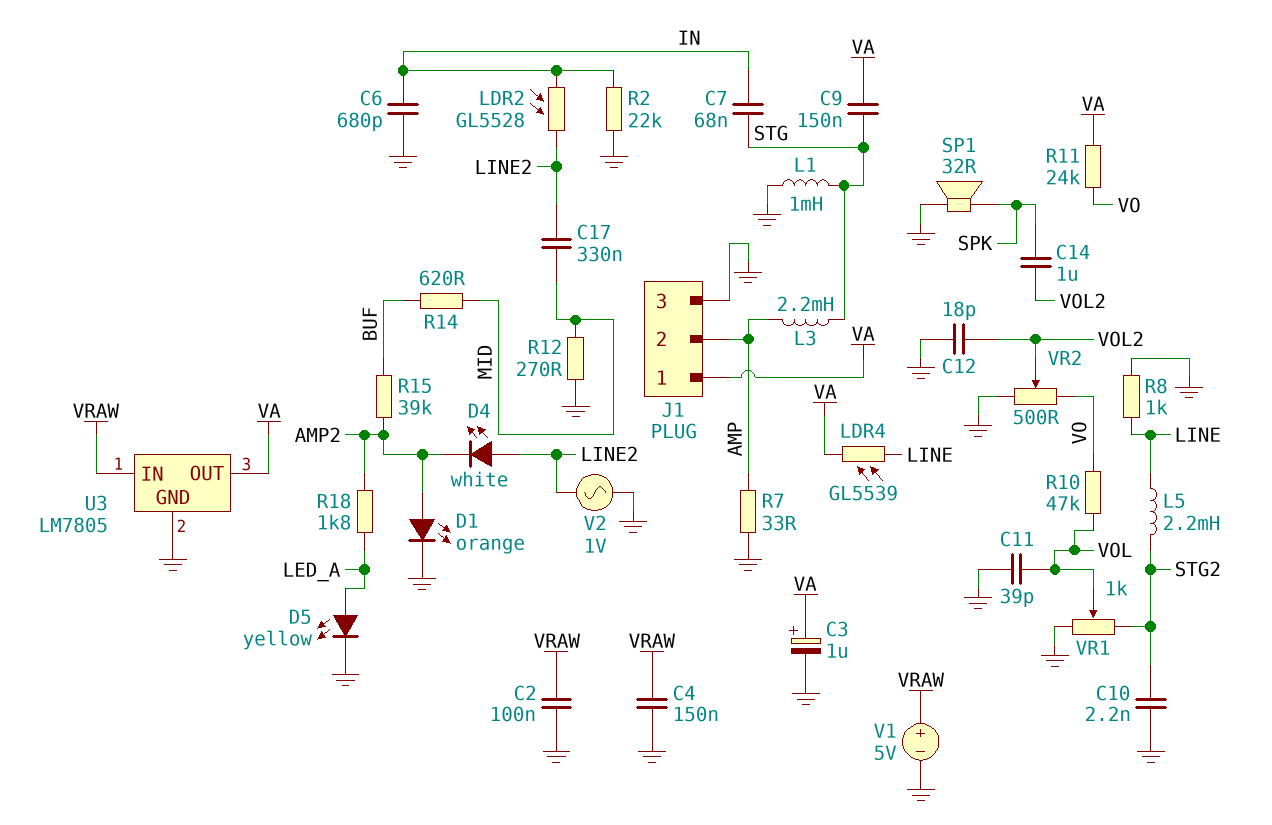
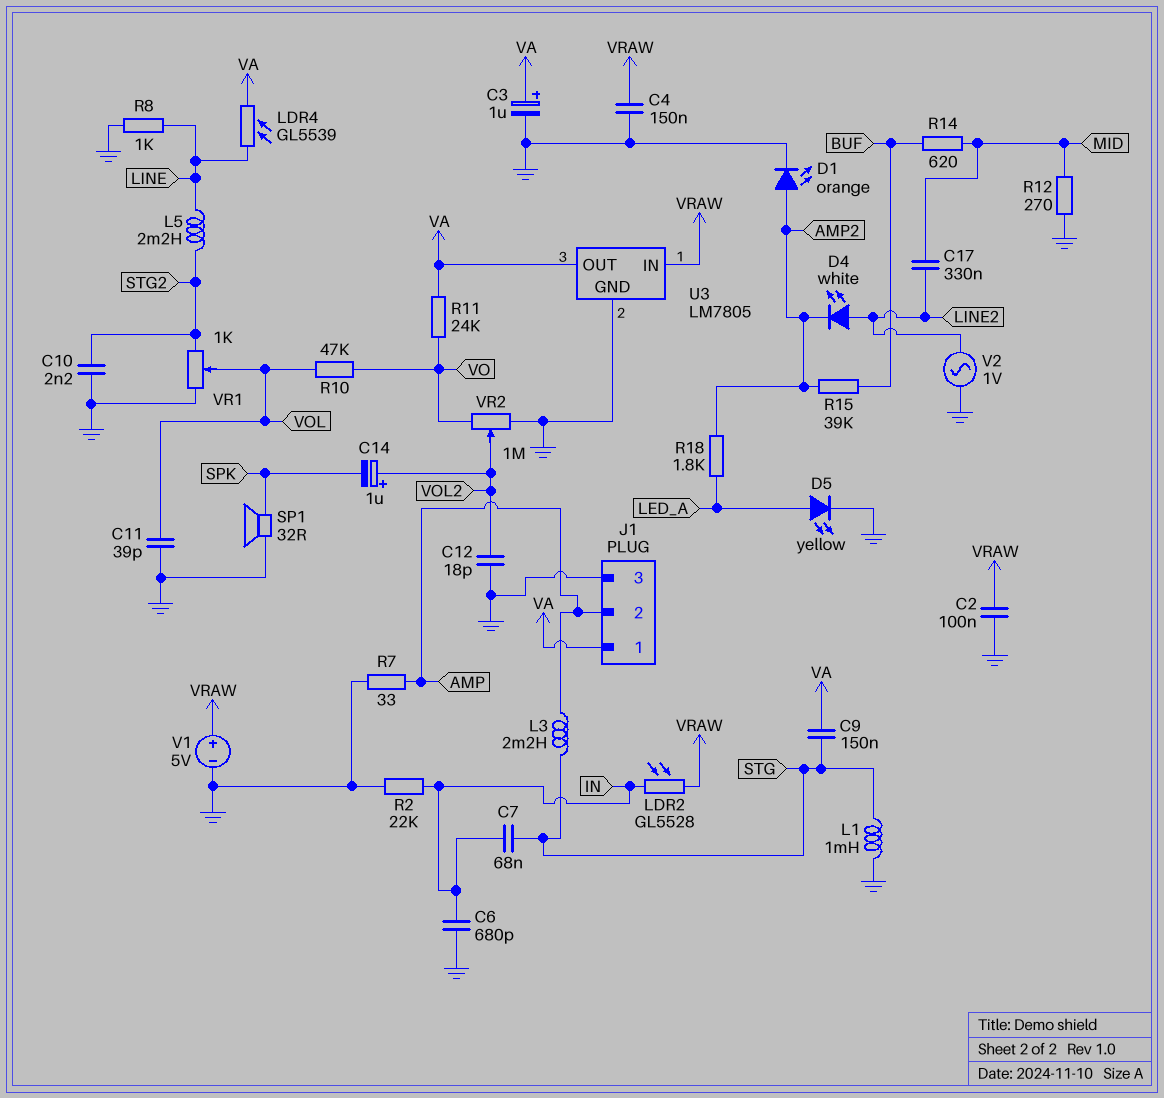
C14: 1uF (SPK, VOL2) -> 1uF (plus VOL2, minus SPK)
LDR2: GL5528 (IN, LINE2) -> GL5528 (IN, VRAW)
VR2: 500 (GND, VO, wiper VOL2) -> 1M (GND, VO, wiper VOL2)

